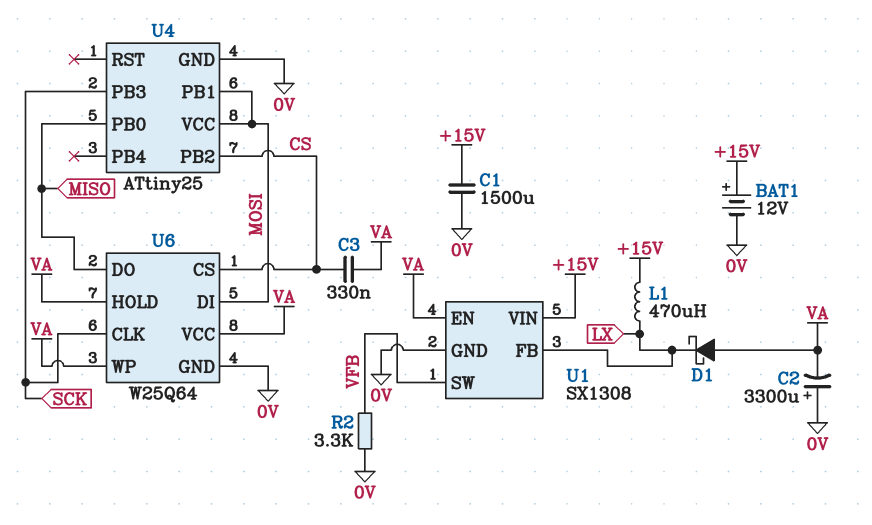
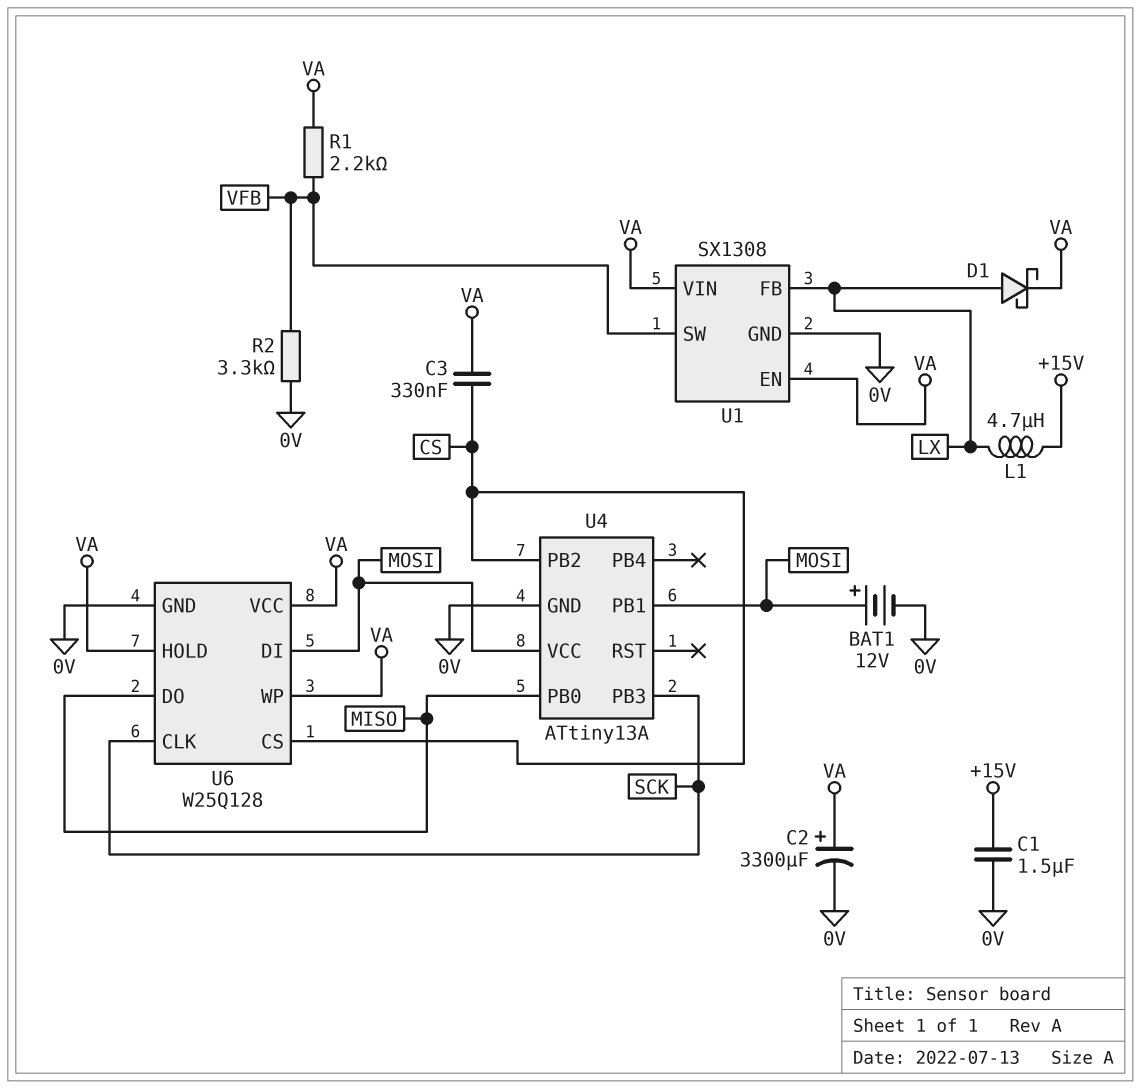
BAT1: 12V (plus +15V, minus 0V) -> 12V (plus MOSI, minus 0V)
C1: 1500uF (+15V, 0V) -> 1.5uF (+15V, 0V)
C2: 3300uF (plus 0V, minus VA) -> 3300uF (plus VA, minus 0V)
D1: schottky (A VA, K LX) -> schottky (A LX, K VA)
L1: 470uH (+15V, LX) -> 4.7uH (+15V, LX)
R1: none -> 2.2k (VA, VFB)
U1 pin VIN: +15V -> VA
U4: ATtiny25 -> ATtiny13A
U6: W25Q64 -> W25Q128

